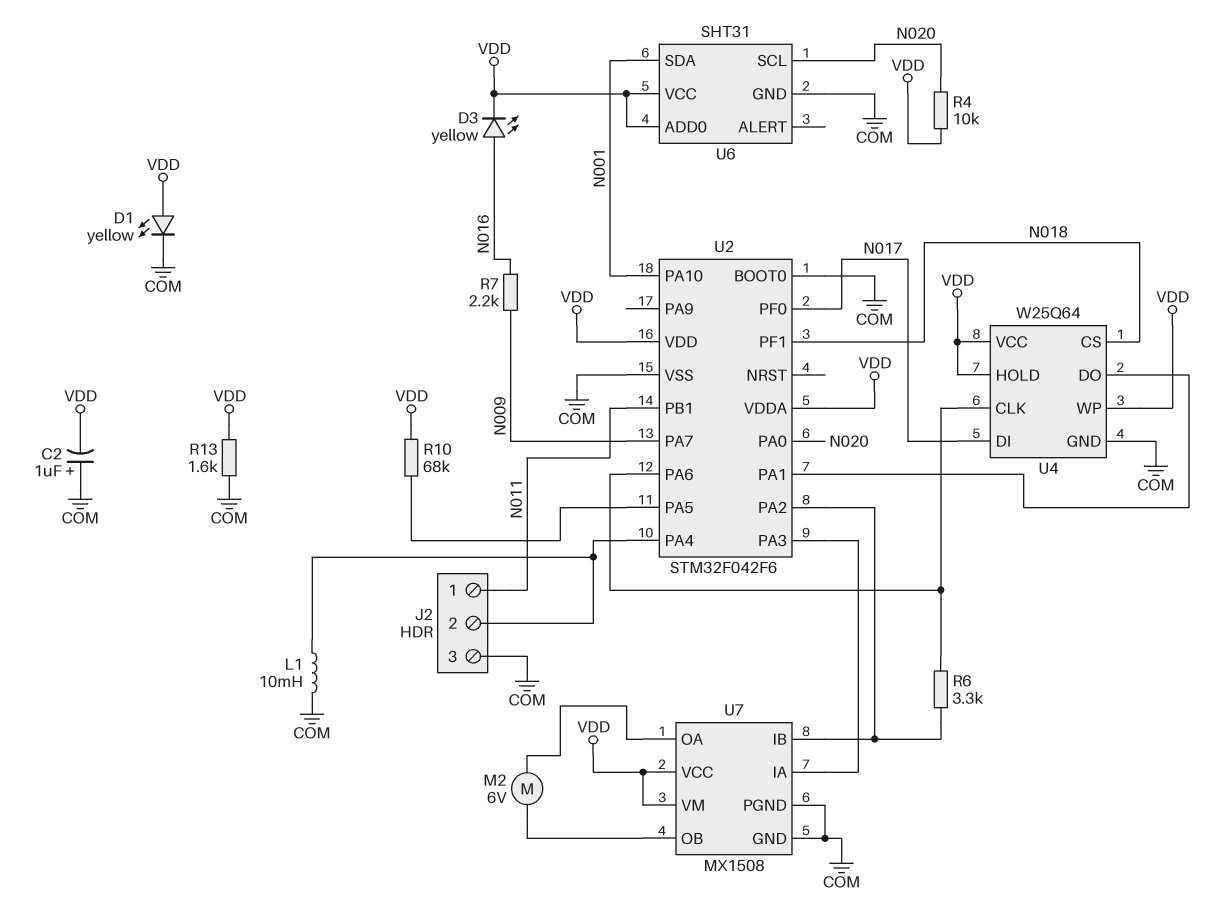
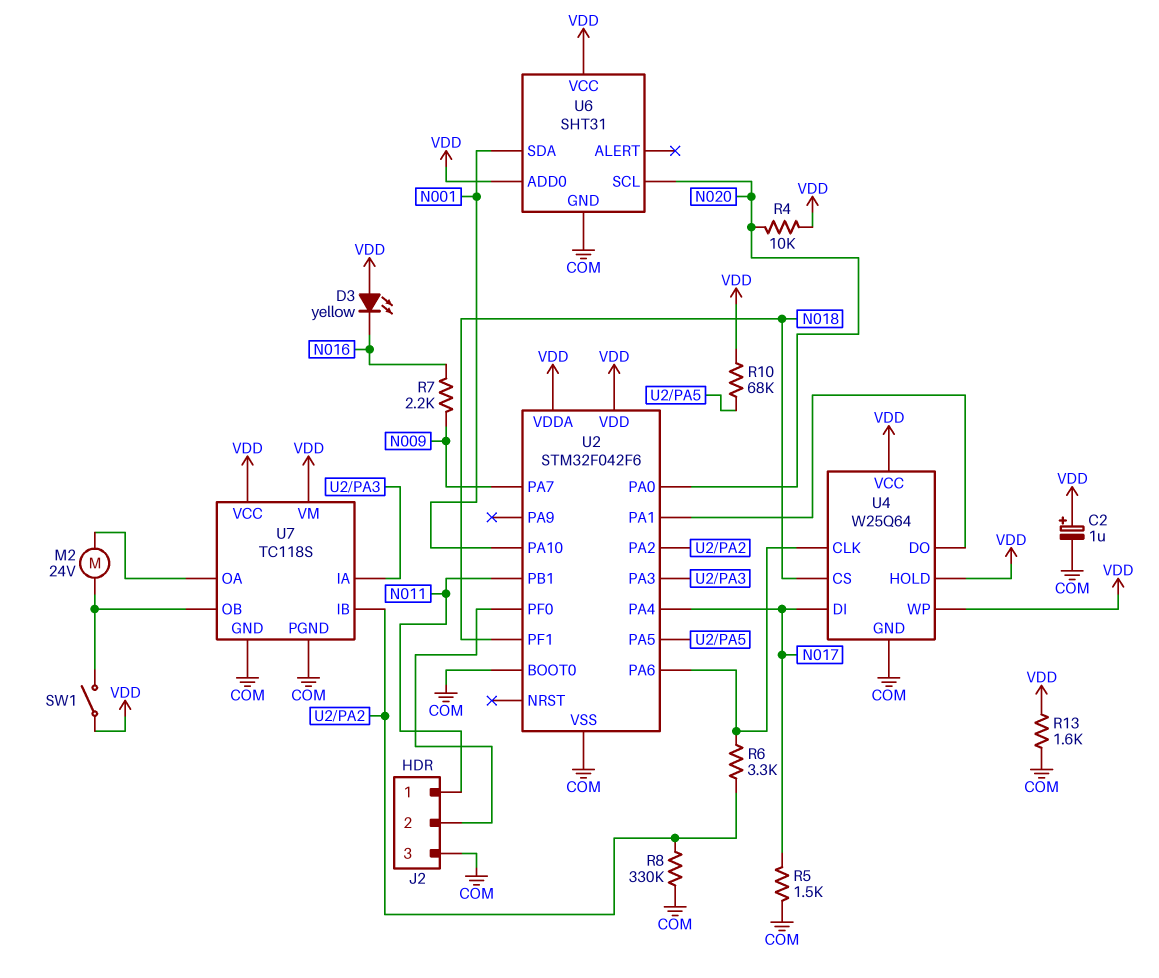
C2: 1uF (plus COM, minus VDD) -> 1uF (plus VDD, minus COM)
D1: LED yellow (A VDD, K COM) -> none
D3: LED yellow (A N016, K VDD) -> LED yellow (A VDD, K N016)
L1: 10mH (COM, J2/2) -> none
M2: motor 6V (U7/OA, U7/OB) -> motor 24V (U7/OA, U7/OB)
R5: none -> 1.5k (COM, N017)
R8: none -> 330k (COM, U2/PA2)
SW1: none -> switch (U7/OB, VDD)
U2 pin PA4: J2/2 -> N017
U2 pin PF0: N017 -> J2/2
U7: MX1508 -> TC118S

